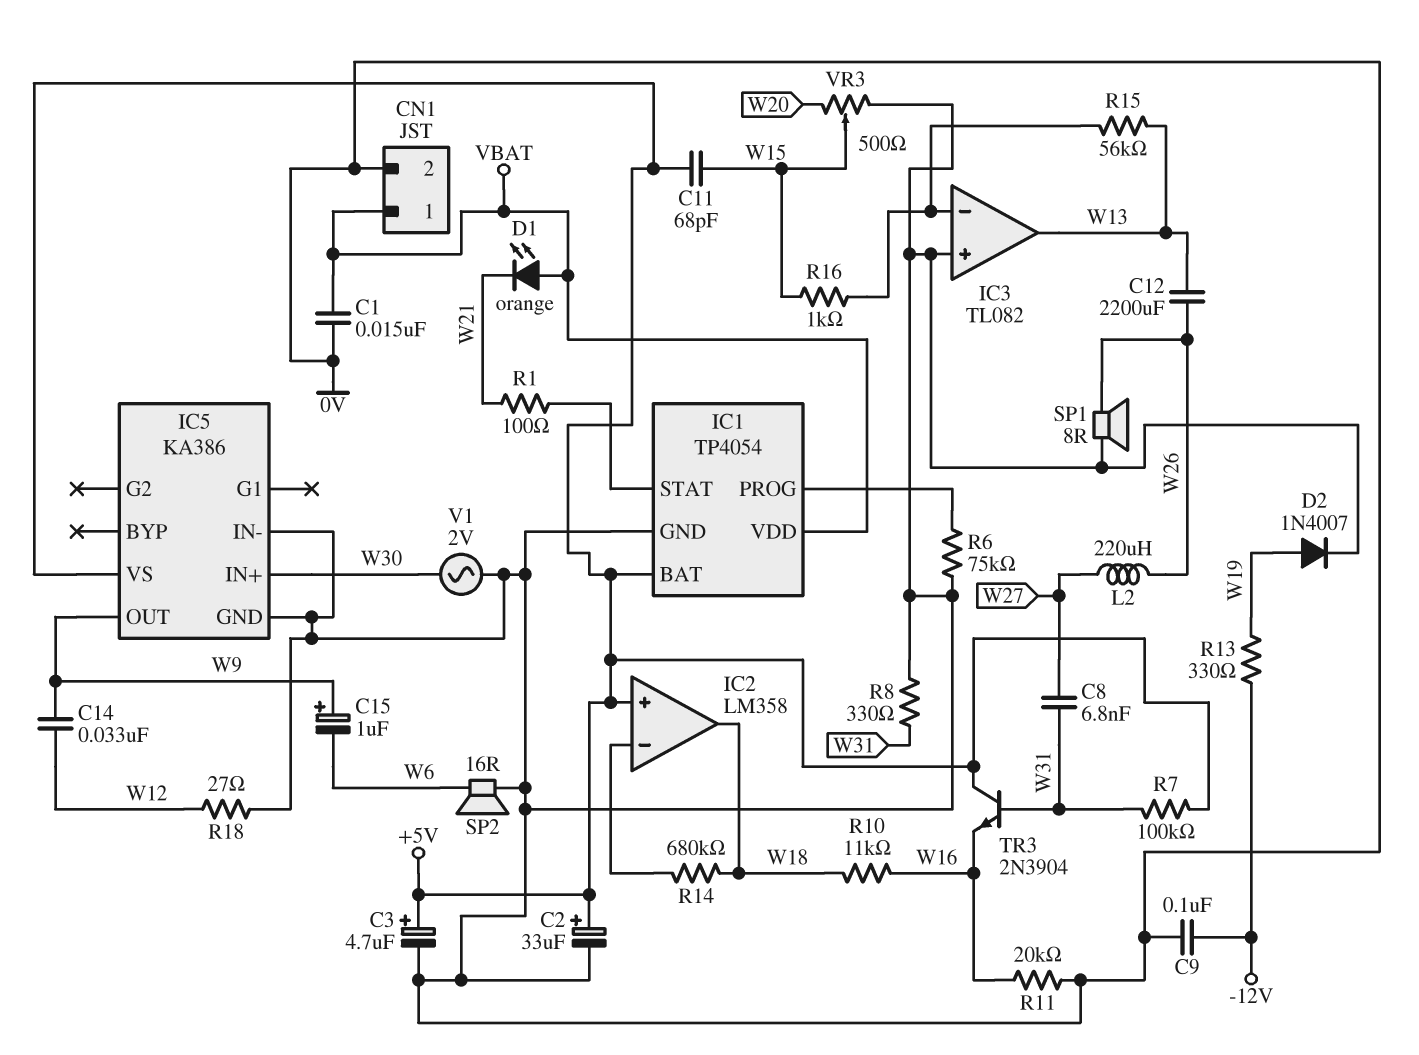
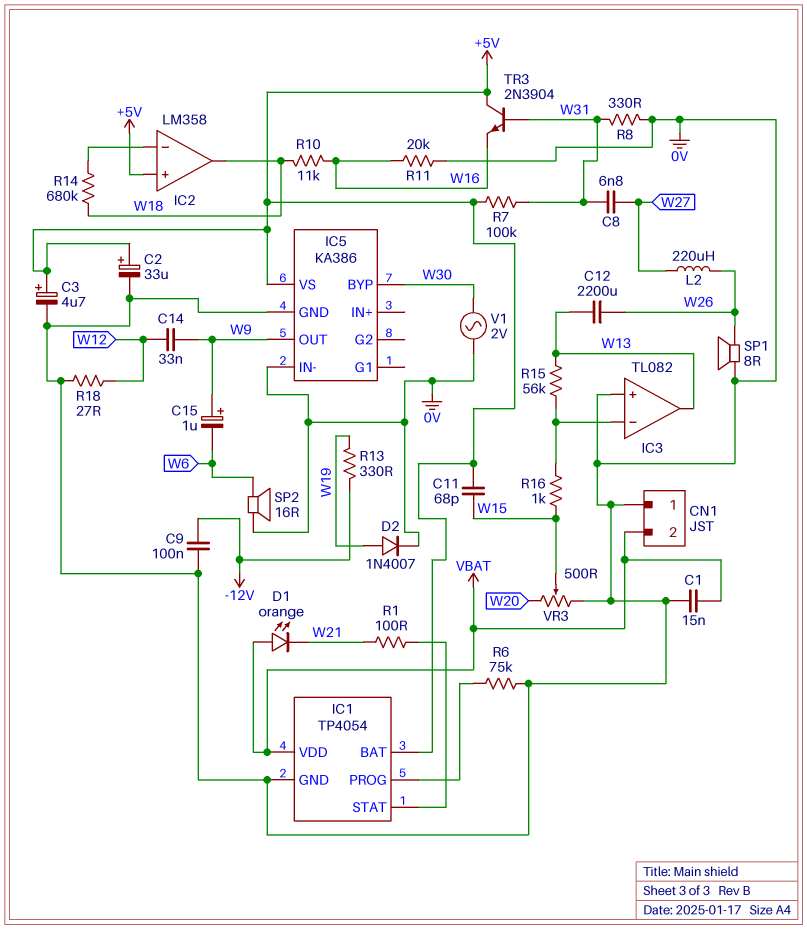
CN1 pin 1: VBAT -> 0V
CN1 pin 2: 0V -> VBAT
IC5 pin BYP: none -> W30
IC5 pin IN+: W30 -> none

